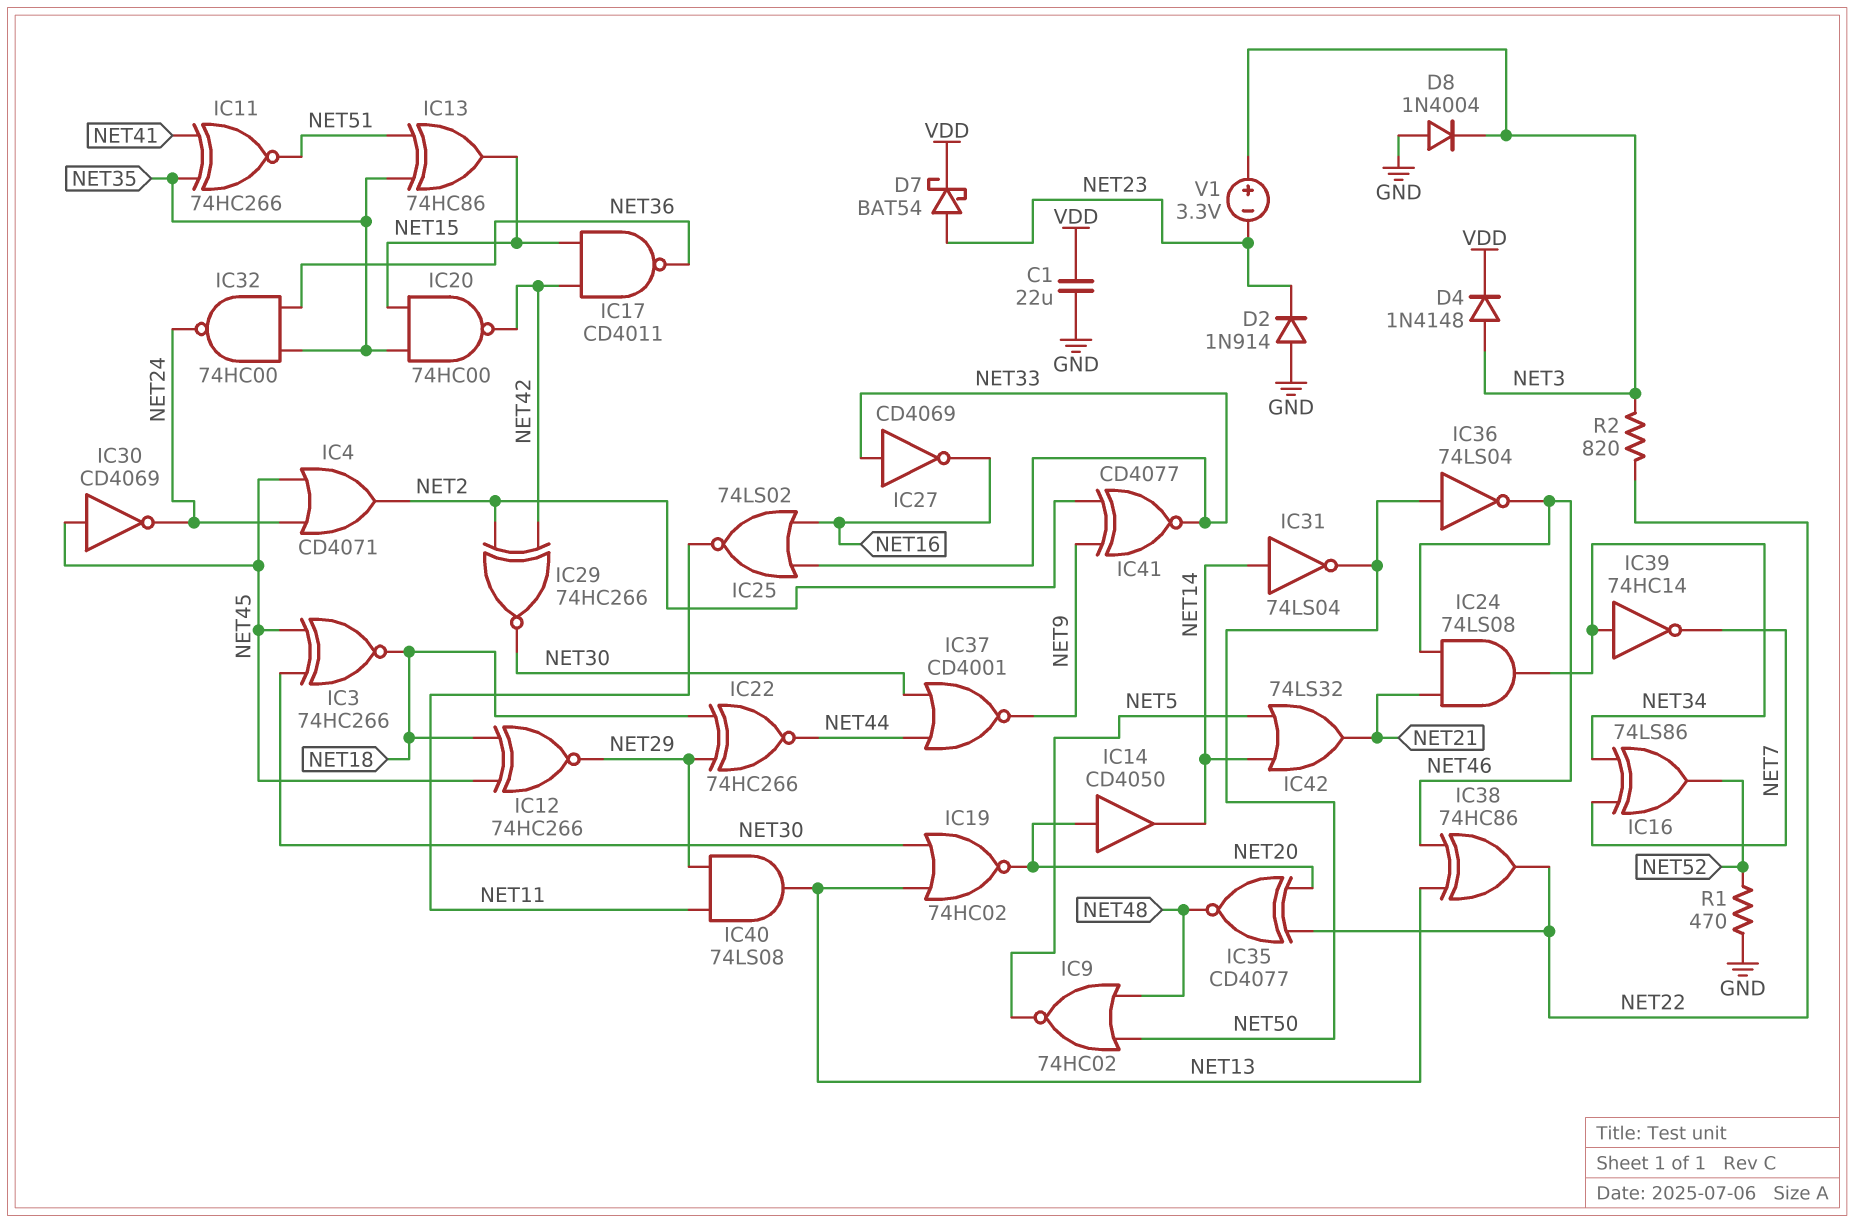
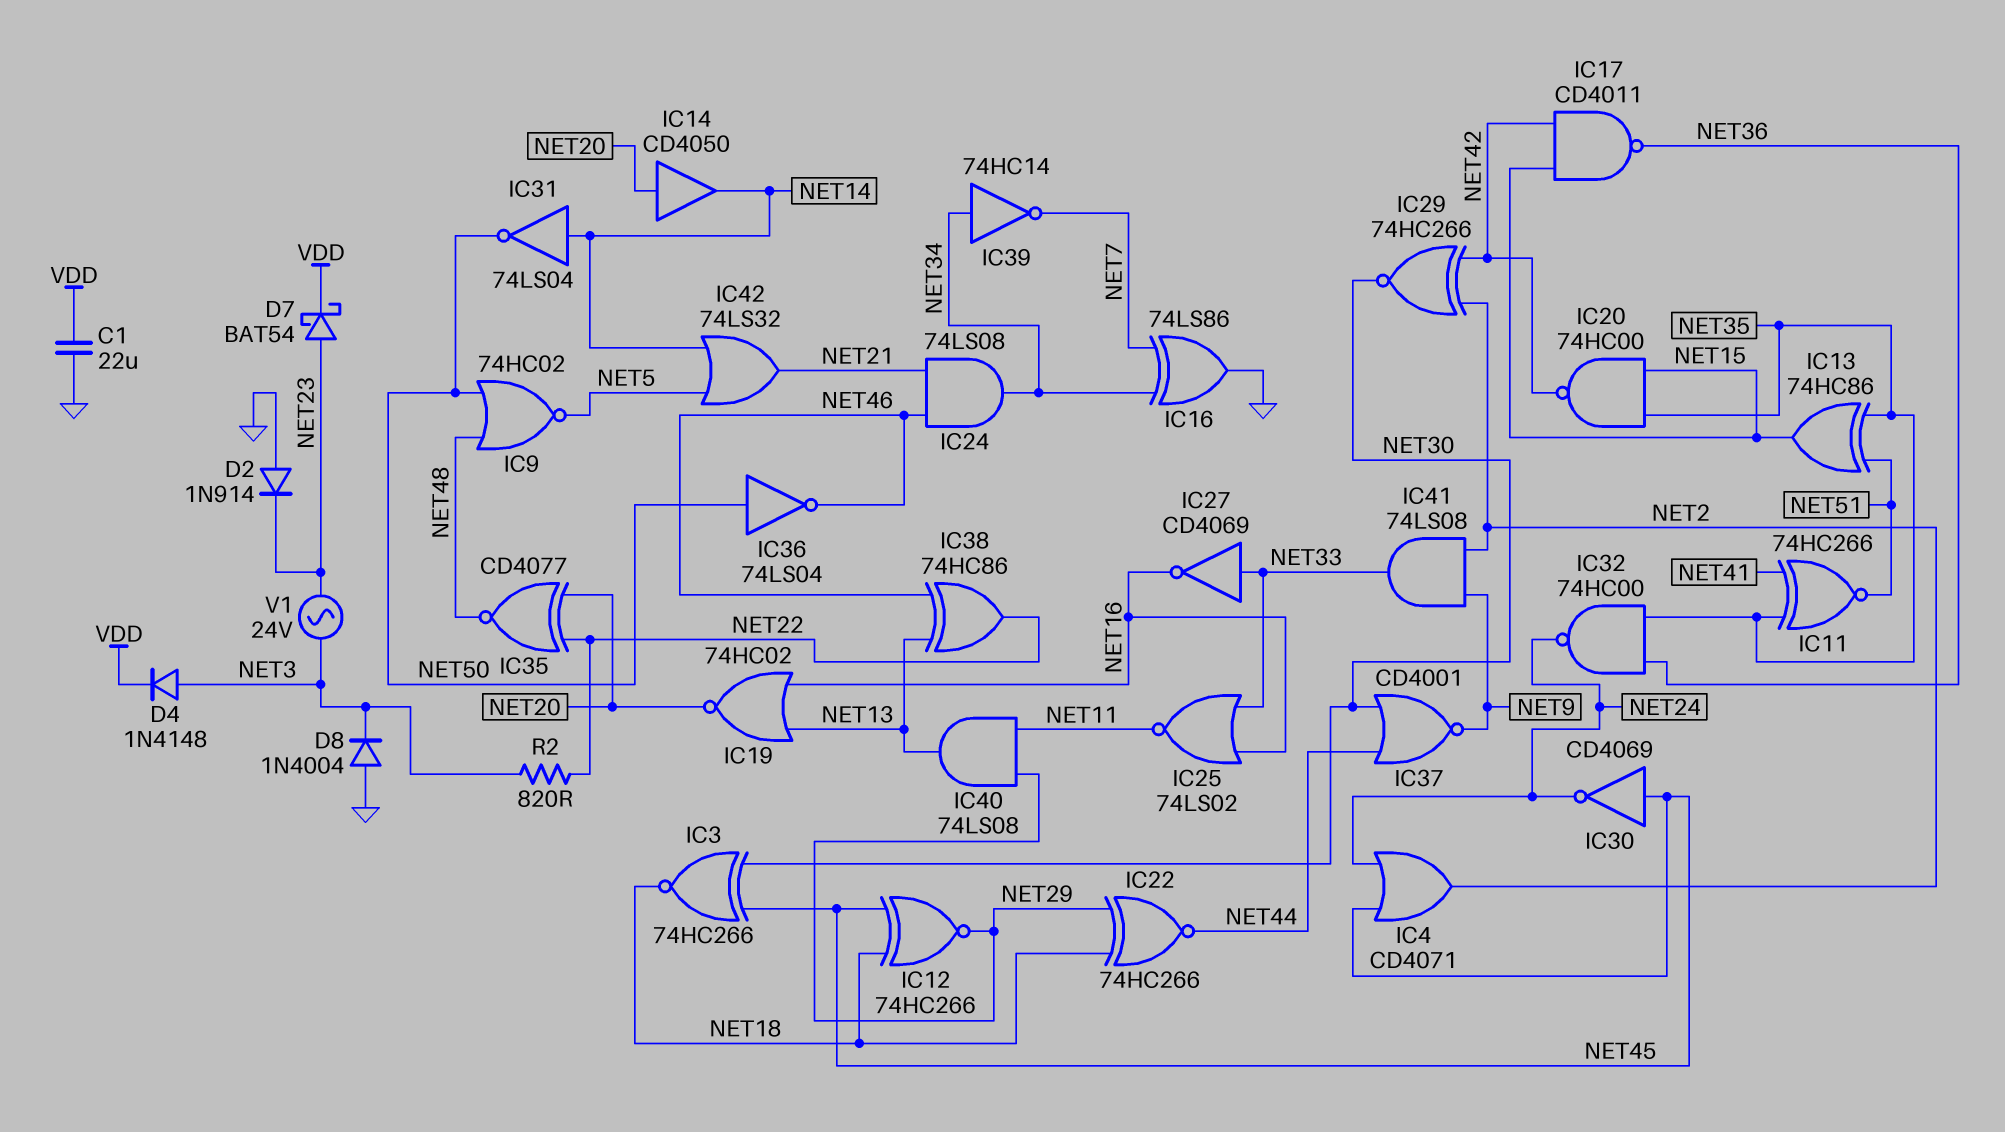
IC16: XOR 74LS86 (in NET7, in NET34, out NET52) -> XOR 74LS86 (in NET7, in NET34, out GND)
IC19: NOR 74HC02 (in NET13, in NET30, out NET20) -> NOR 74HC02 (in NET13, in NET16, out NET20)
IC41: XNOR CD4077 (in NET2, in NET9, out NET33) -> AND 74LS08 (in NET2, in NET9, out NET33)
R1: 470 (GND, NET52) -> none
V1: 3.3V (plus NET3, minus NET23) -> AC 24V (NET3, NET23)

